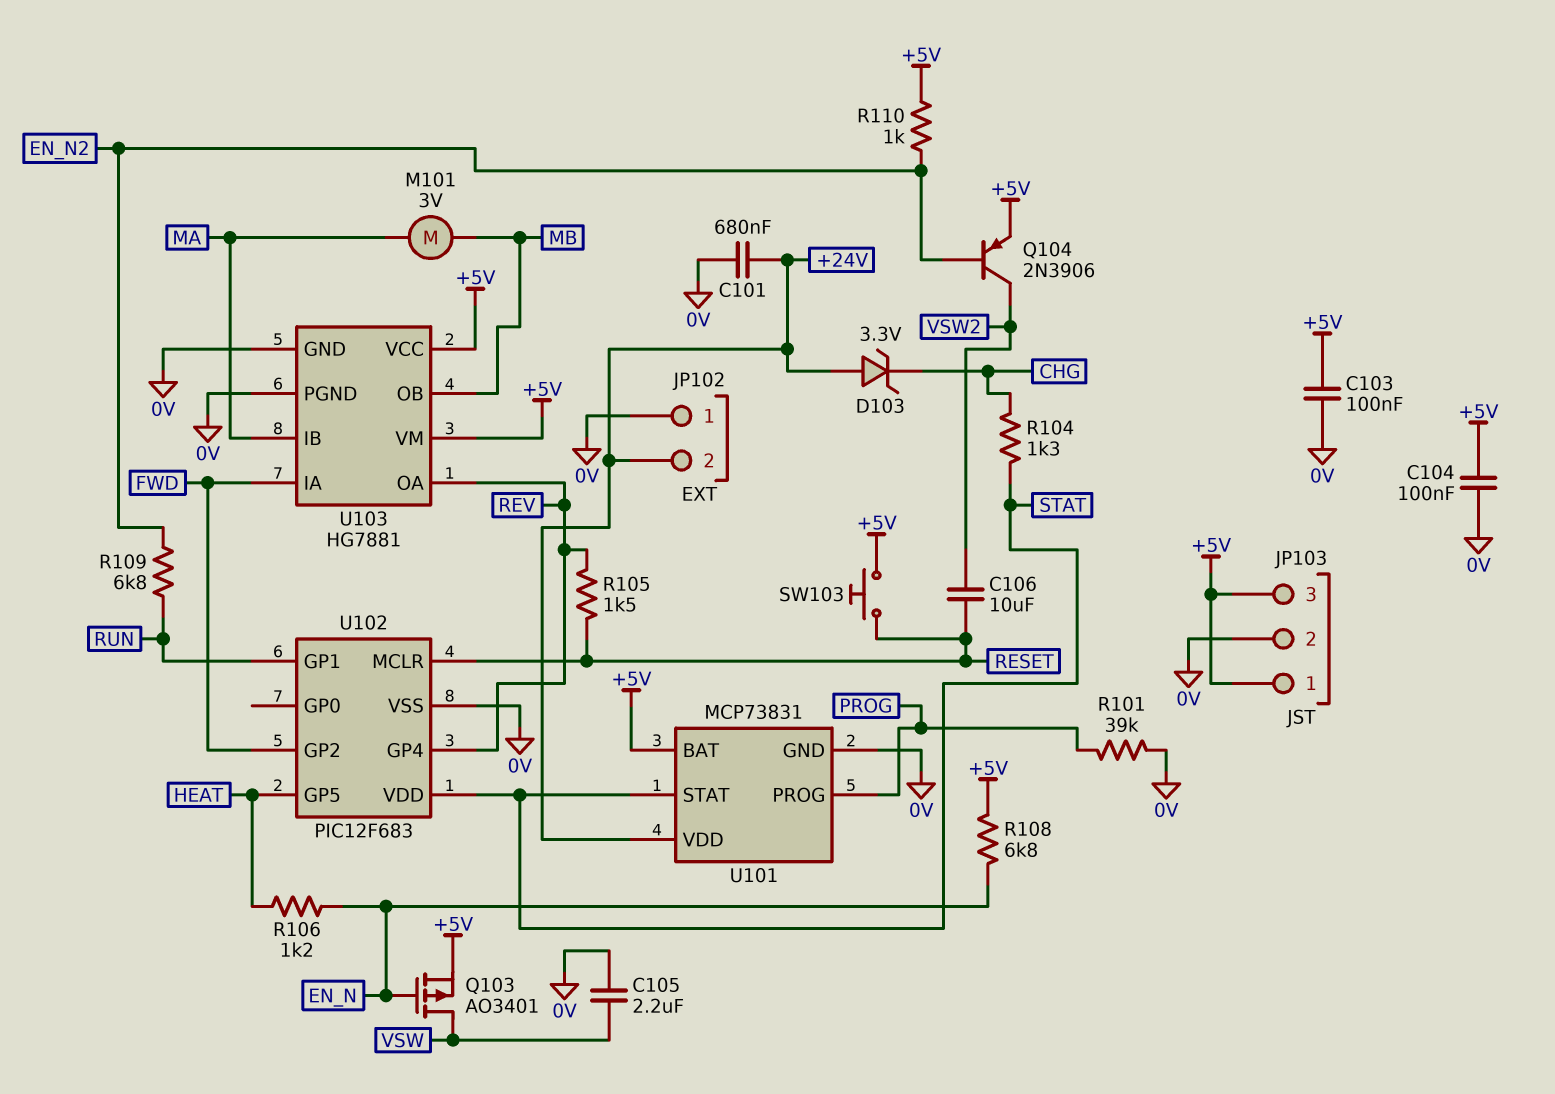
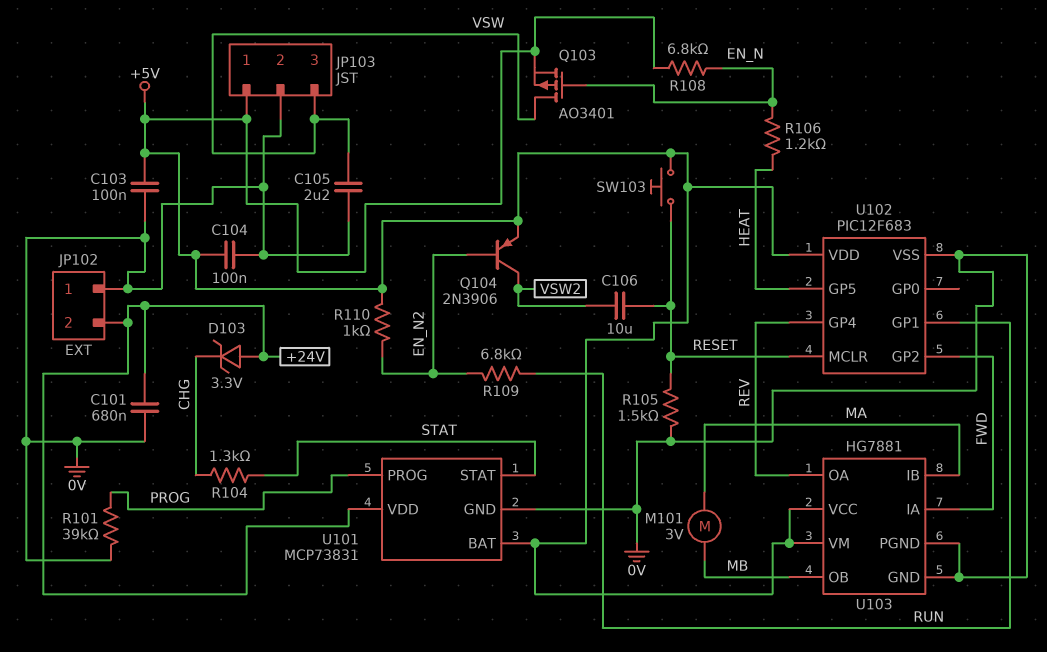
JP103 pin 3: +5V -> VSW
R105: 1.5k (RESET, REV) -> 1.5k (0V, RESET)
U102 pin VDD: STAT -> +5V

